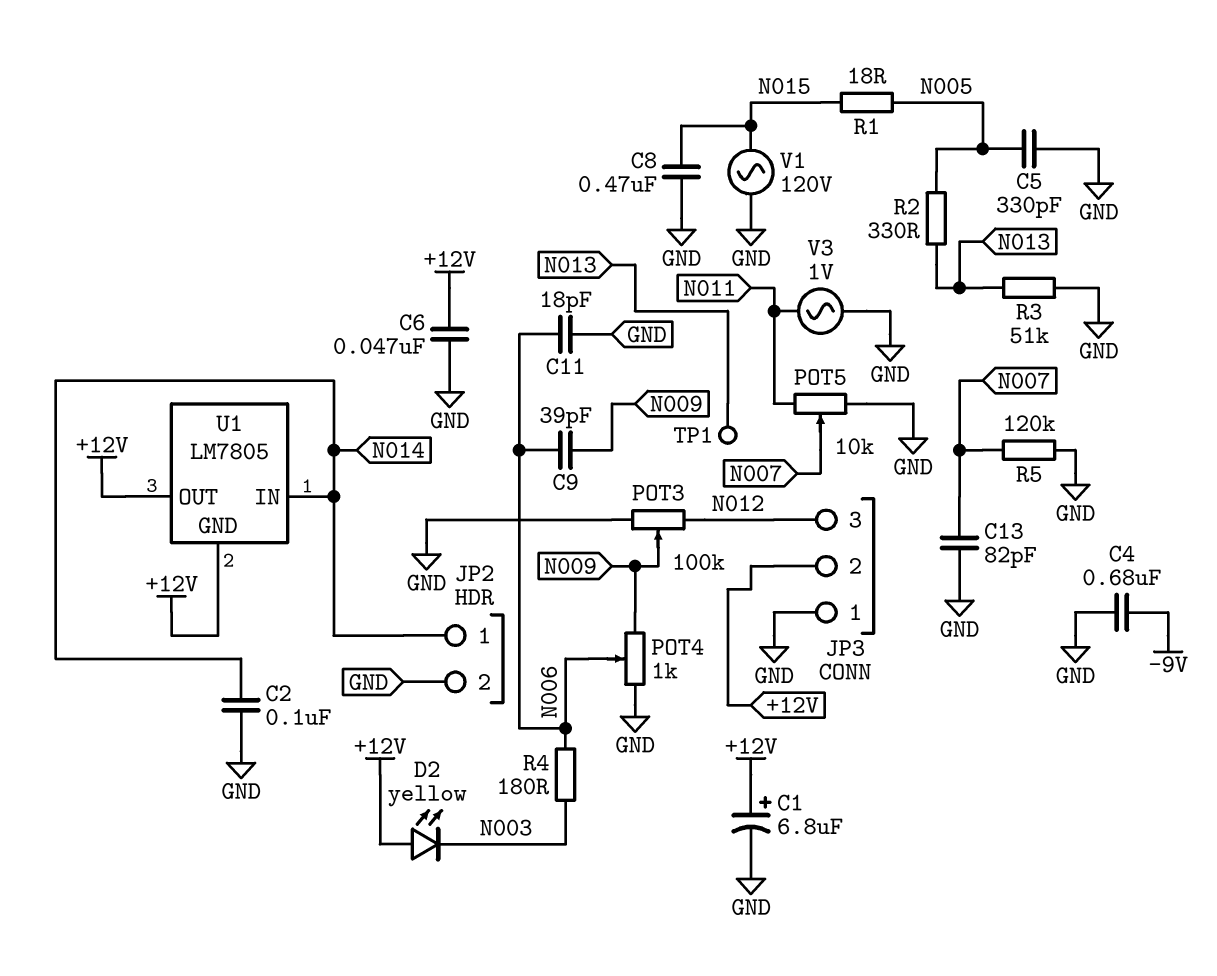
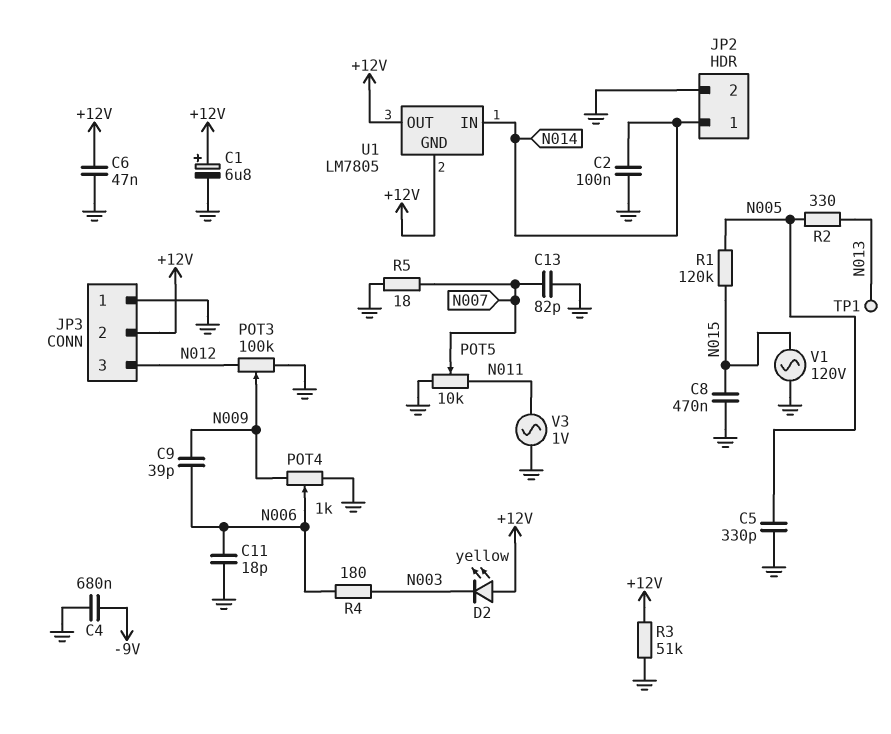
R1: 18 (N005, N015) -> 120k (N005, N015)
R3: 51k (GND, N013) -> 51k (+12V, GND)
R5: 120k (GND, N007) -> 18 (GND, N007)

